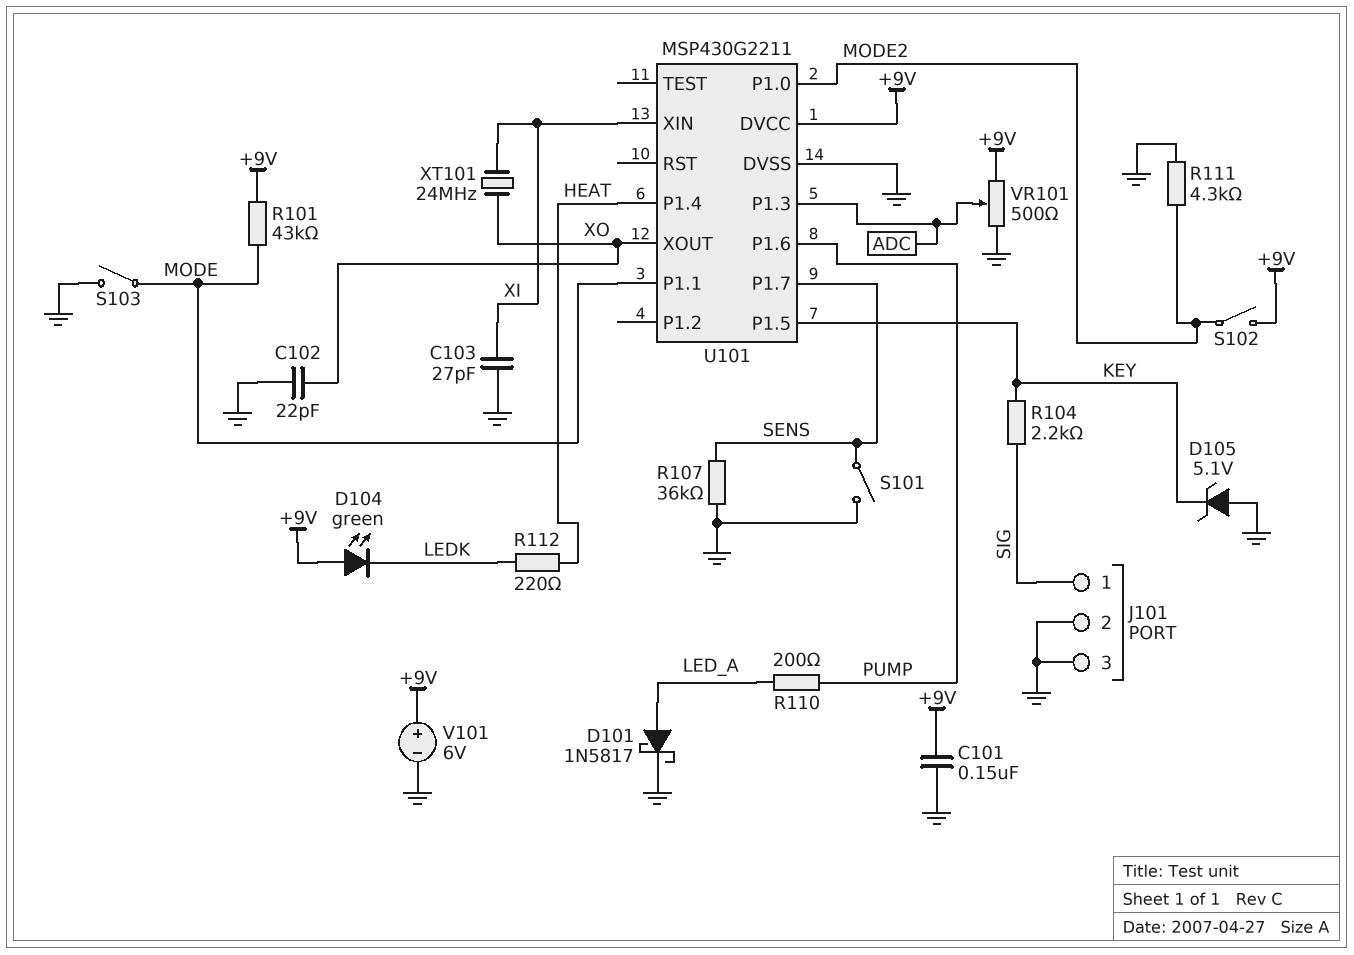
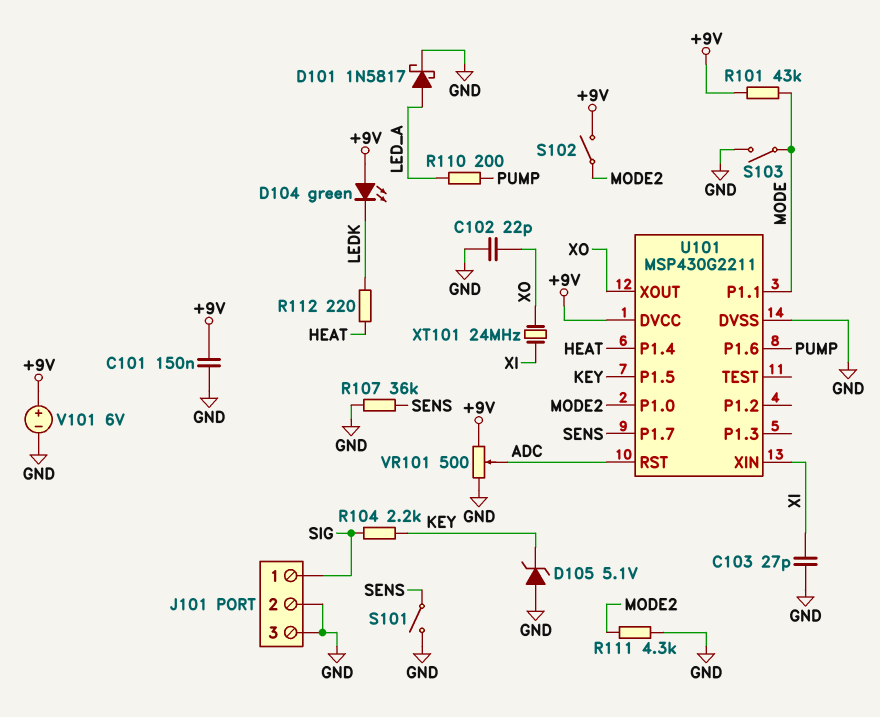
U101 pin P1.3: ADC -> none
U101 pin RST: none -> ADC

